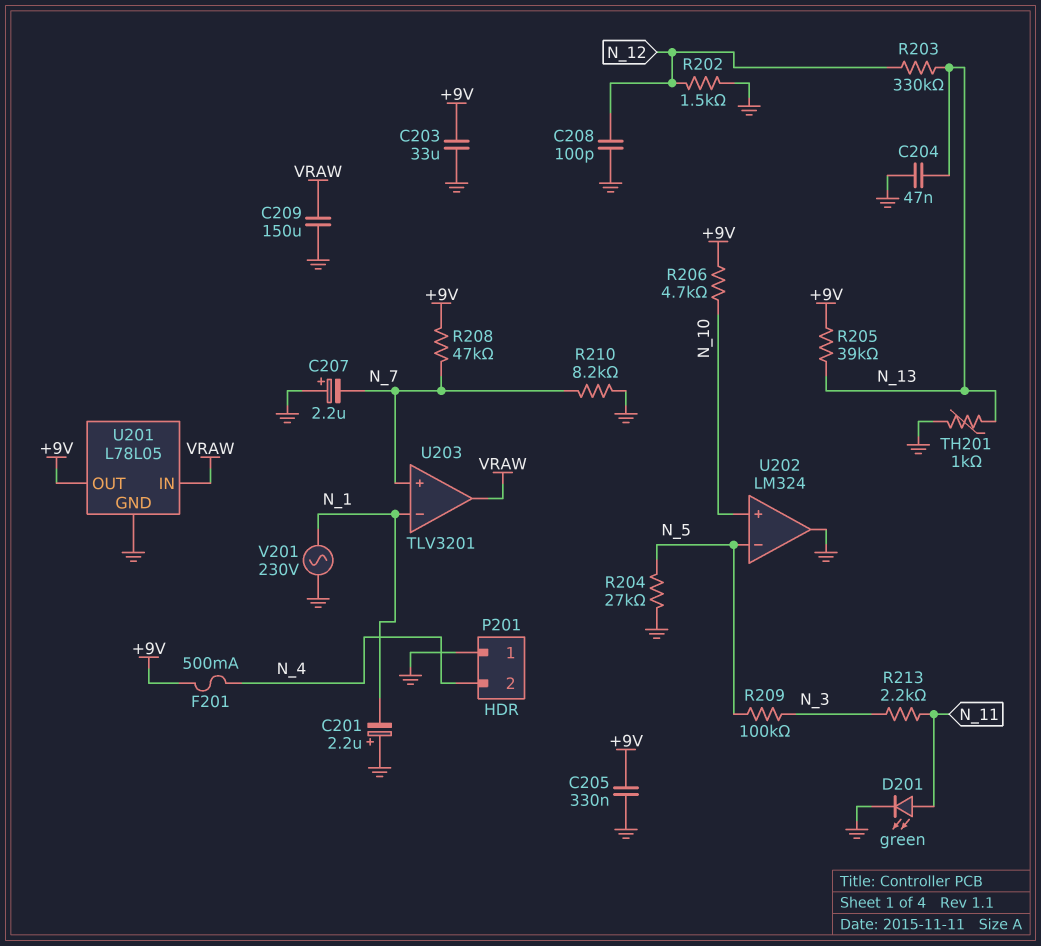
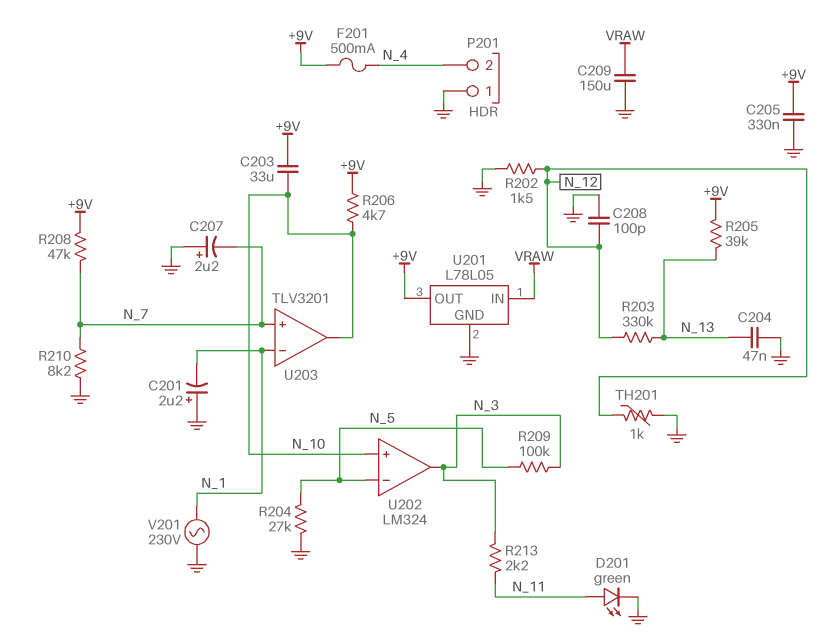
C203: 33uF (+9V, GND) -> 33uF (+9V, N_10)
TH201: 1k (GND, N_13) -> 1k (GND, N_12)
U202 pin out: GND -> N_3
U203 pin out: VRAW -> N_10

